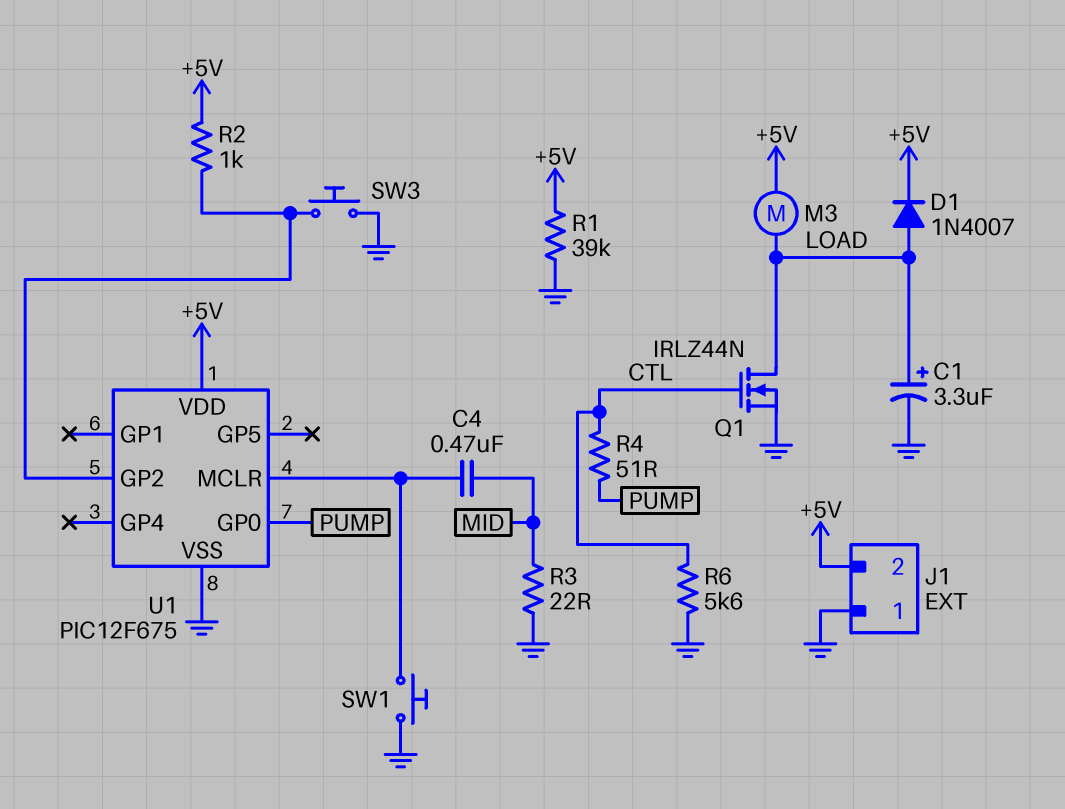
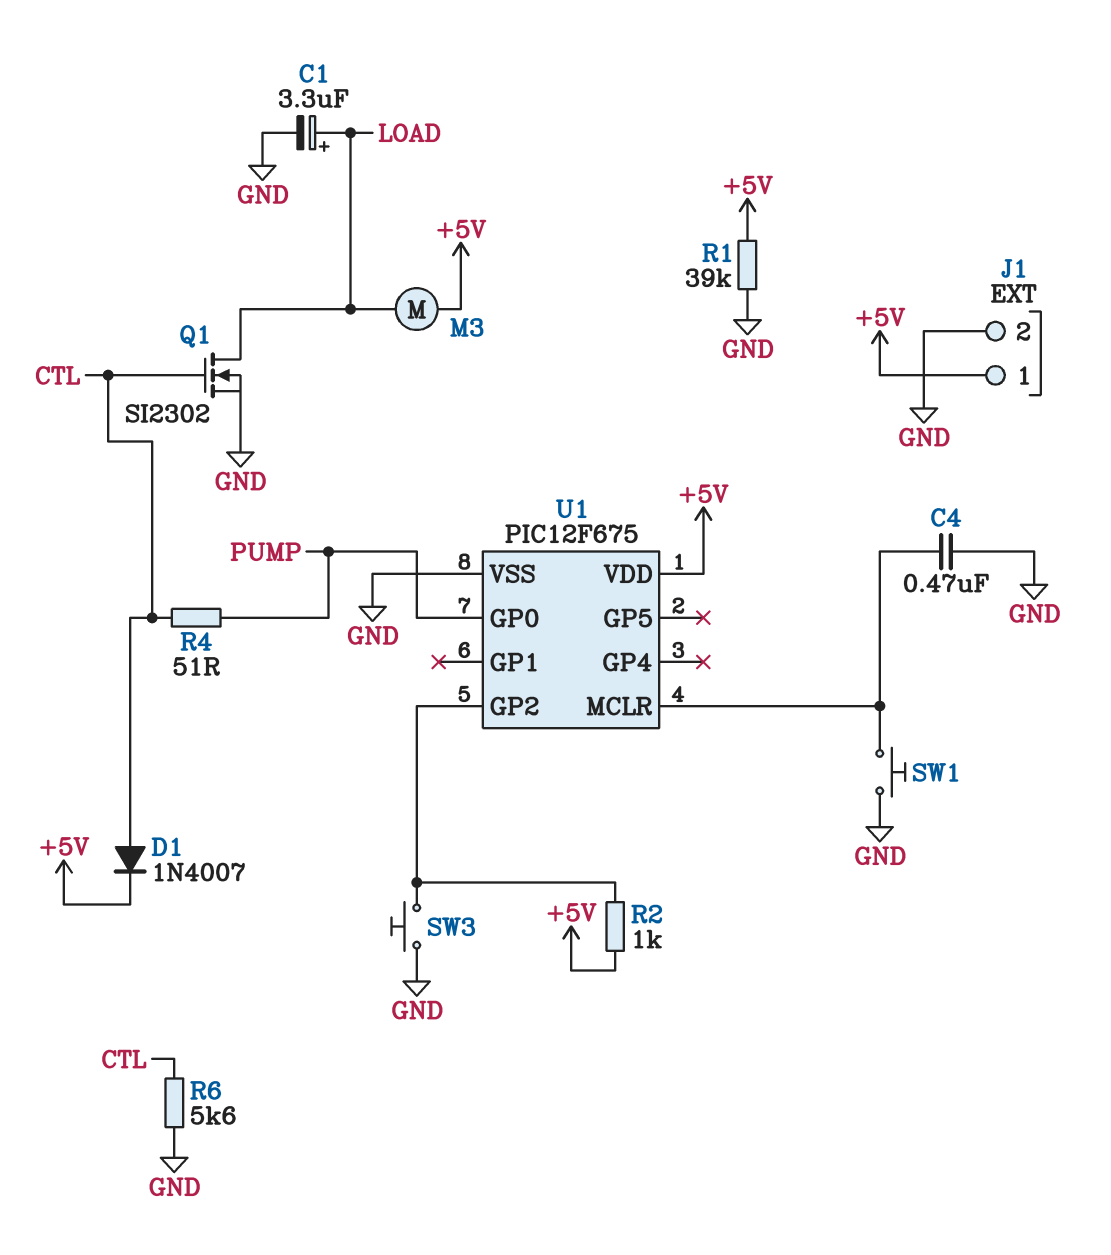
C4: 470nF (MID, U1/MCLR) -> 470nF (GND, U1/MCLR)
D1: diode 1N4007 (A LOAD, K +5V) -> diode 1N4007 (A CTL, K +5V)
J1 pin 1: GND -> +5V
J1 pin 2: +5V -> GND
Q1: NMOS IRLZ44N (G CTL, D LOAD, S GND) -> NMOS SI2302 (G CTL, D LOAD, S GND)
R3: 22 (GND, MID) -> none

